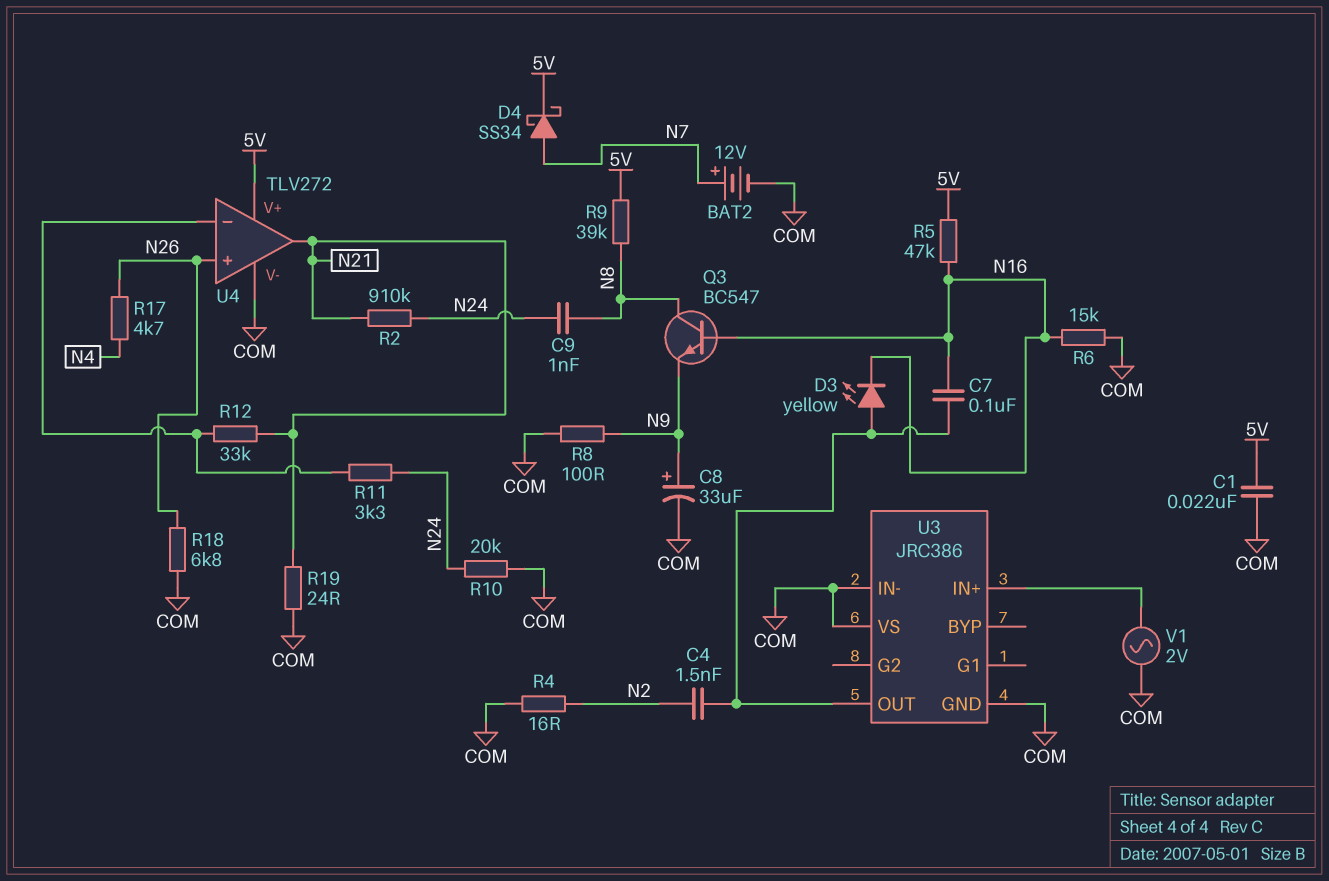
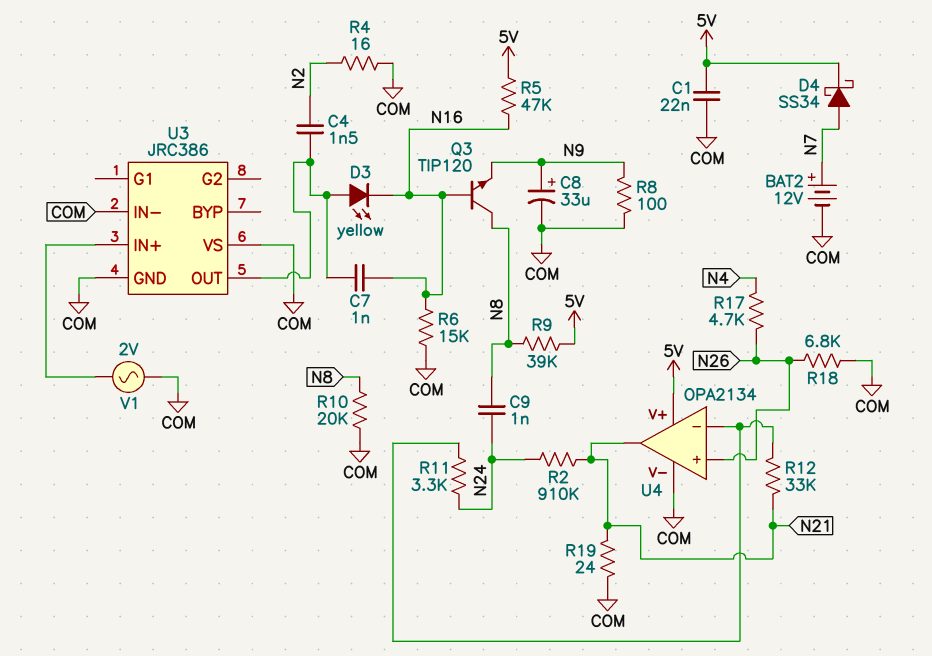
C7: 100nF (N16, U3/OUT) -> 1nF (N16, U3/OUT)
Q3: NPN BC547 (B N16, C N8, E N9) -> NPN TIP120 (B N16, C N8, E N9)
R10: 20k (COM, N24) -> 20k (COM, N8)
U4: TLV272 -> OPA2134

